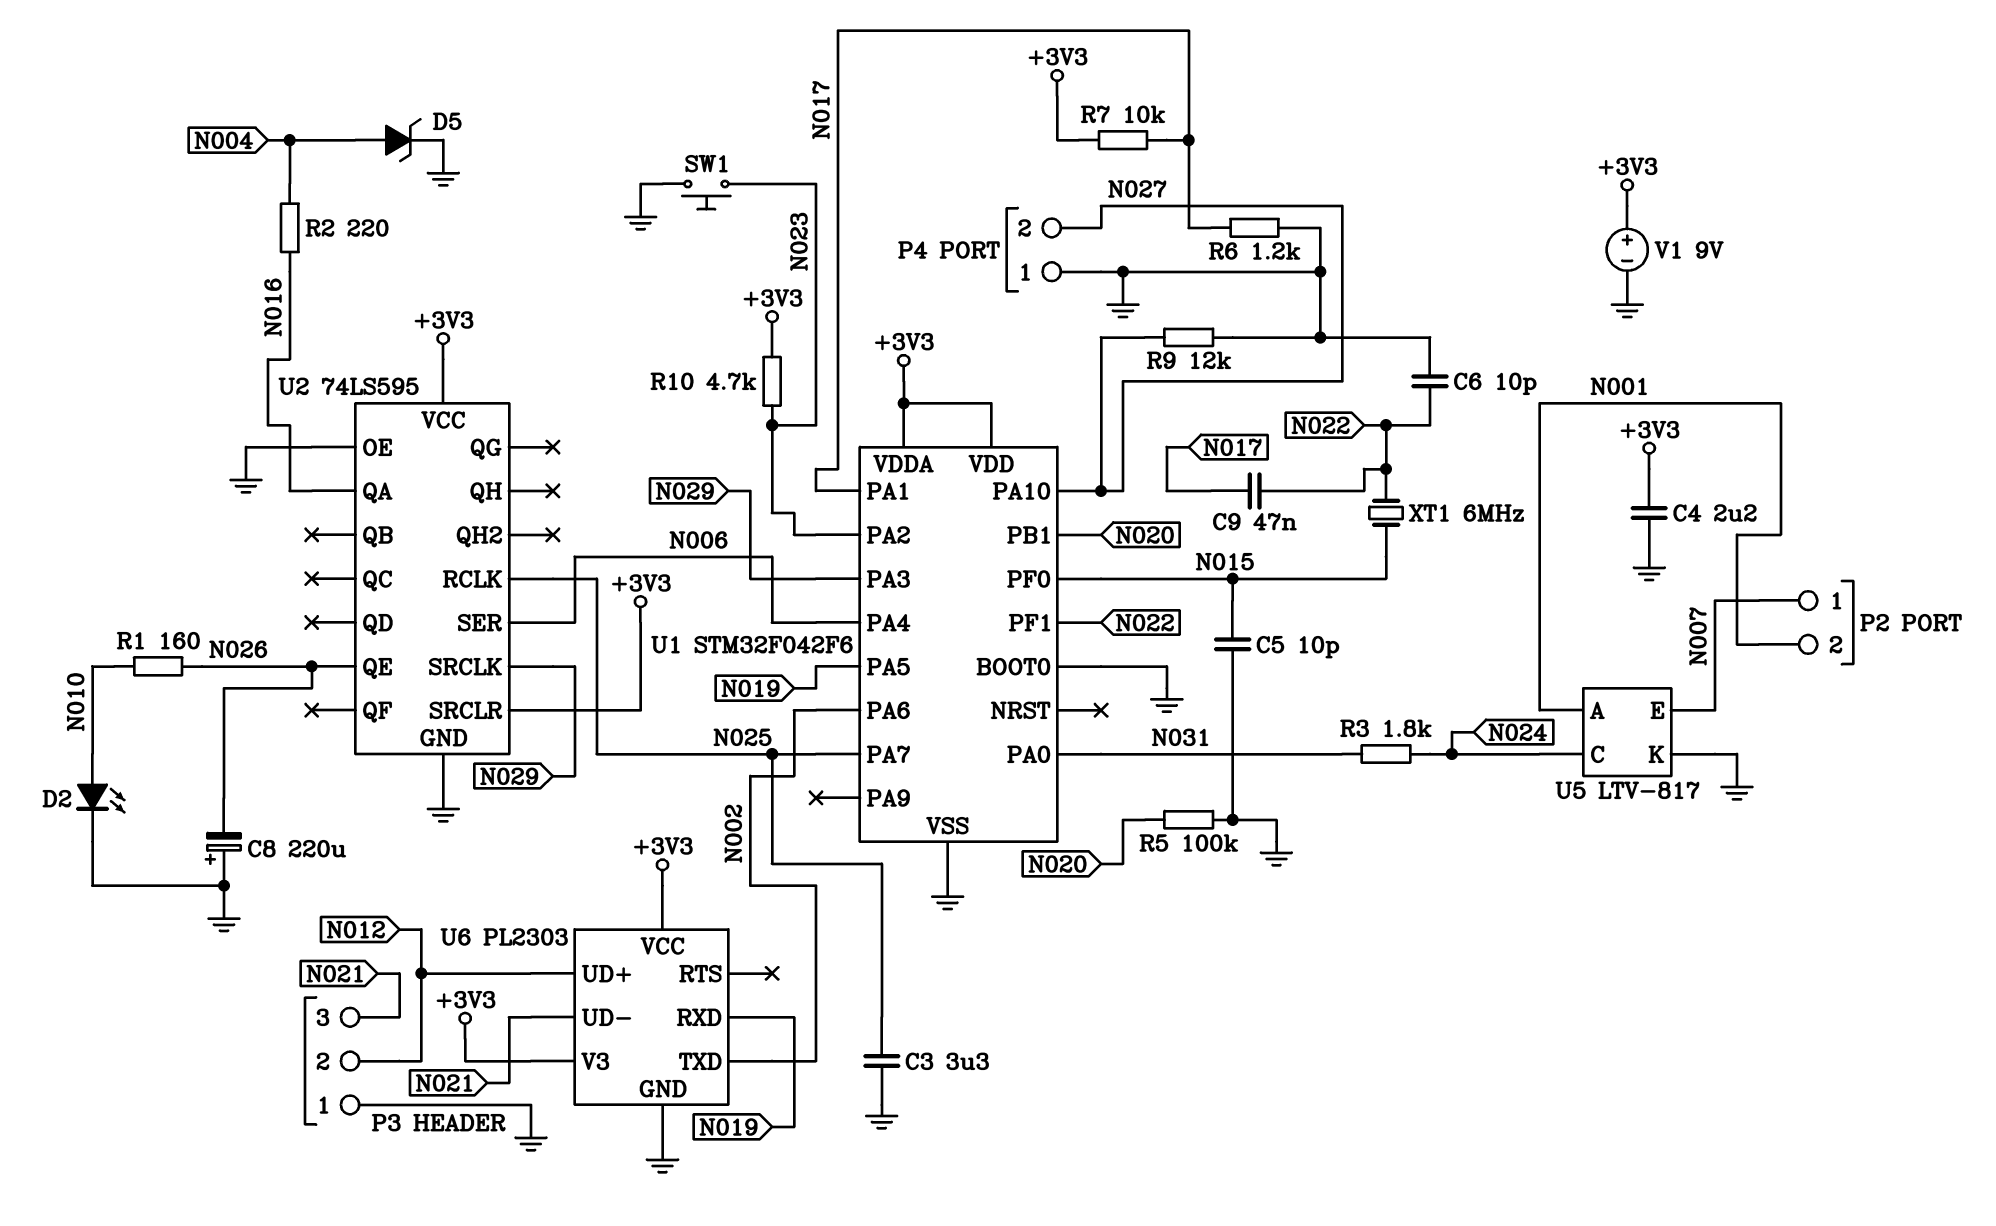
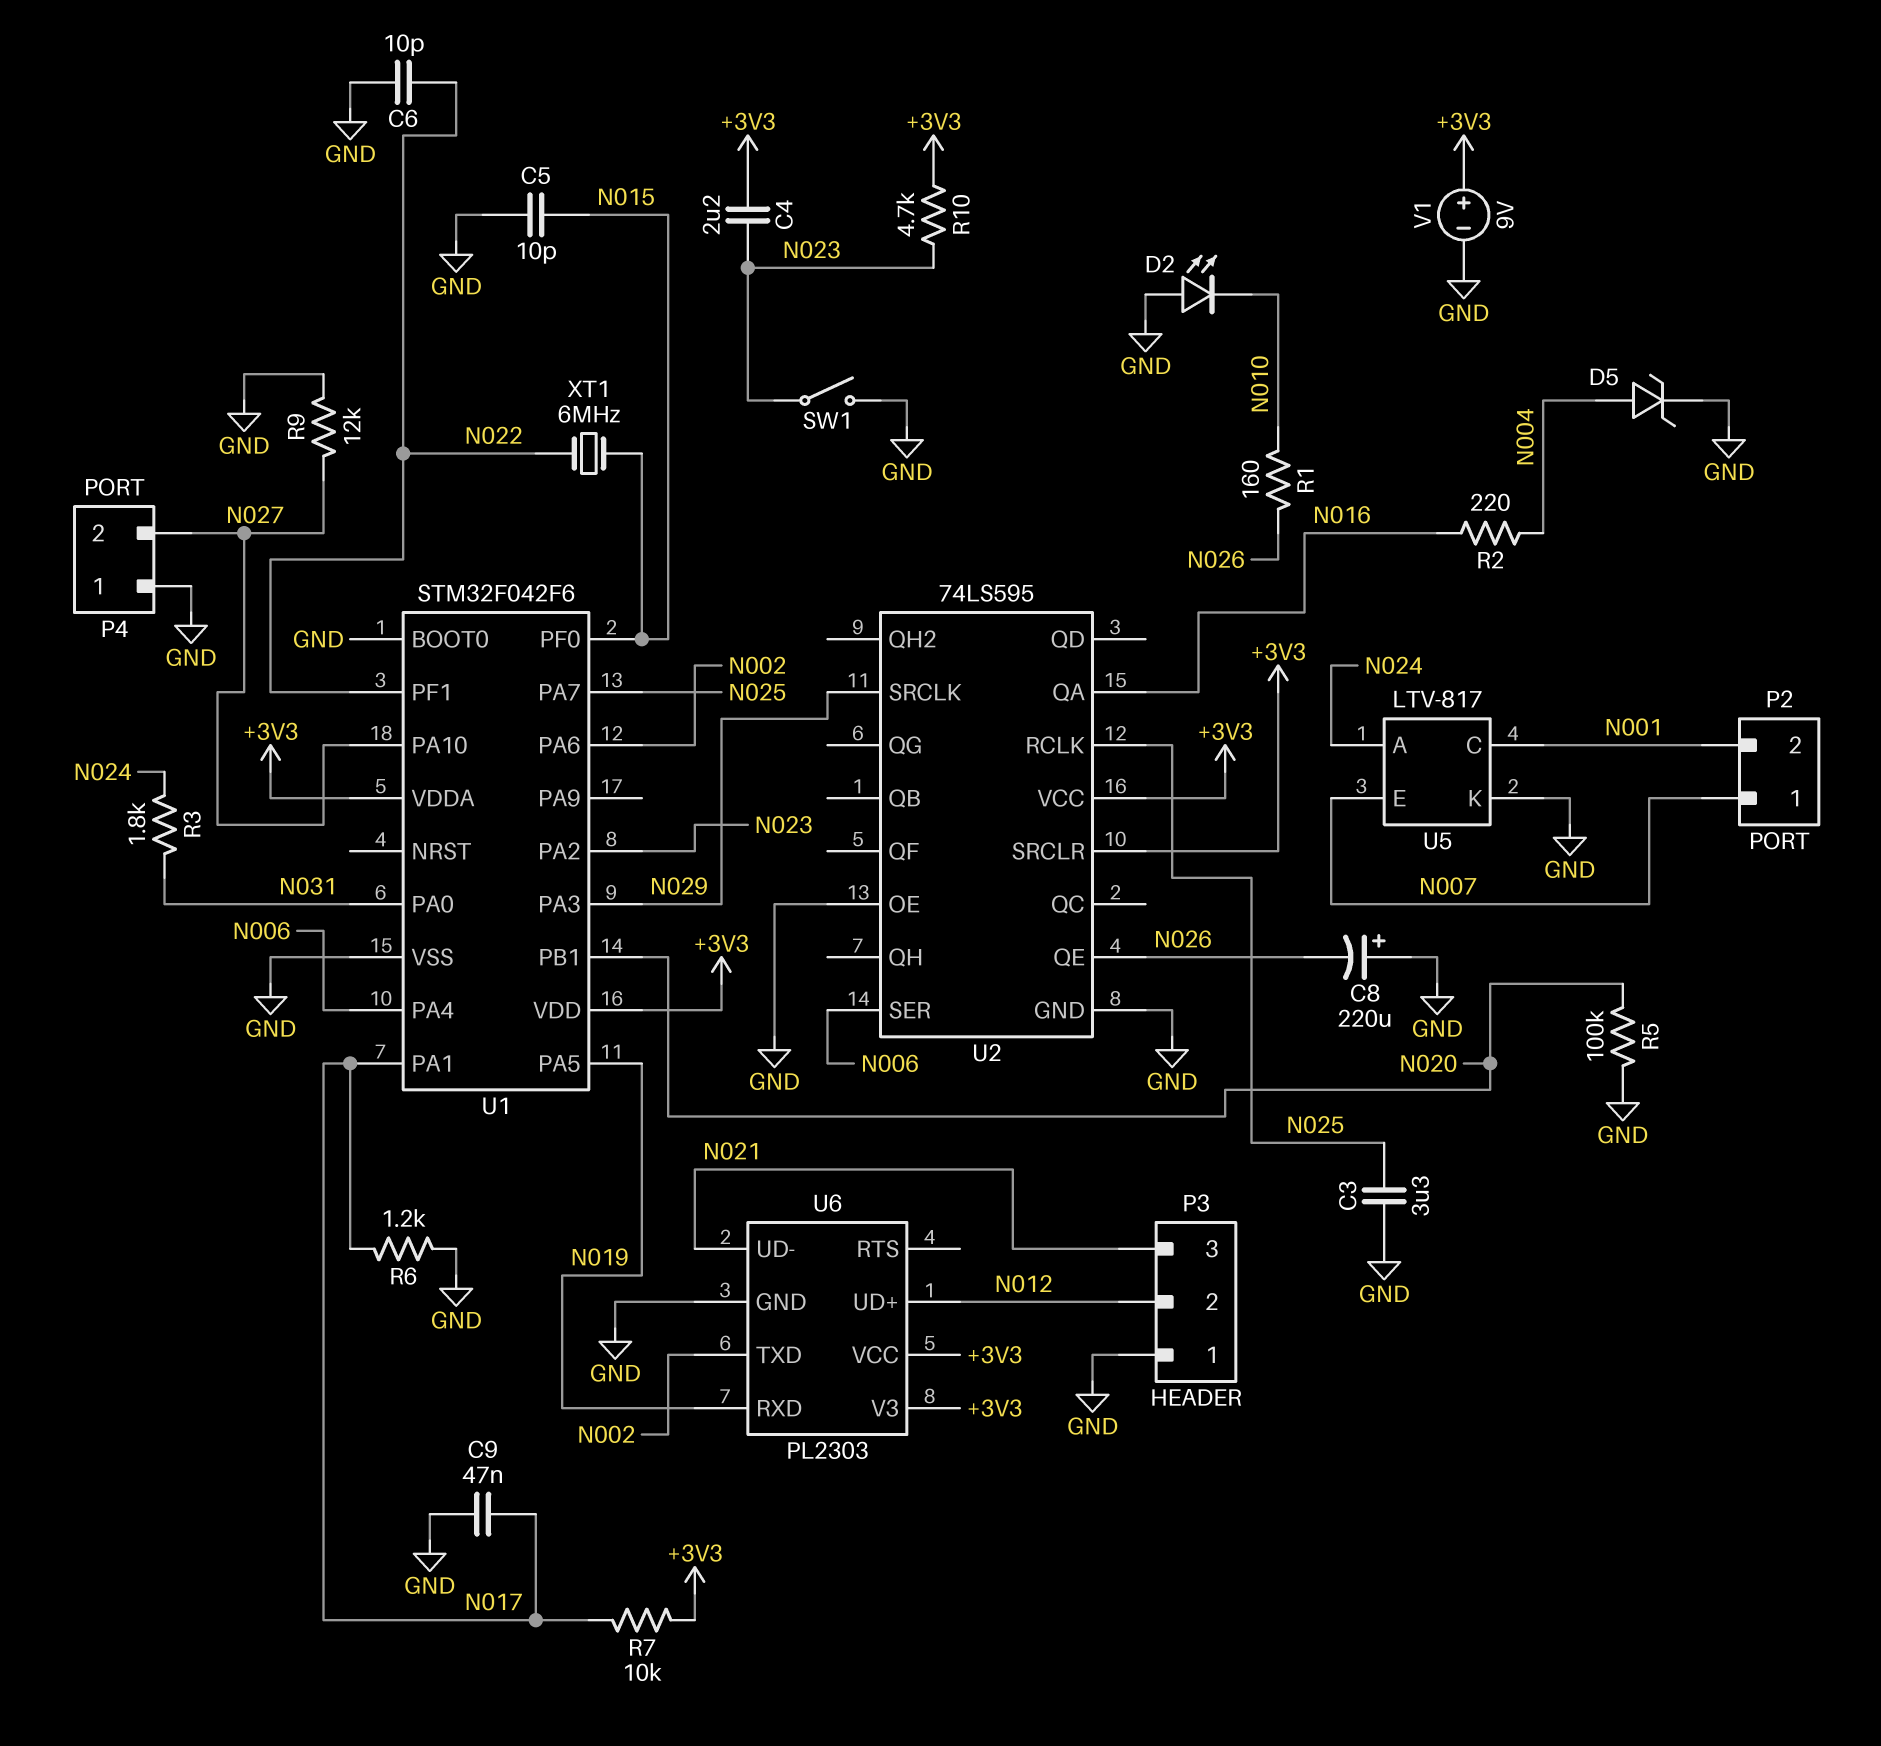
C4: 2.2uF (+3V3, GND) -> 2.2uF (+3V3, N023)
C9: 47nF (N017, N022) -> 47nF (GND, N017)
D2: LED (A N010, K GND) -> LED (A GND, K N010)
SW1: button (GND, N023) -> switch (GND, N023)
U5 pin A: N001 -> N024
U5 pin C: N024 -> N001

